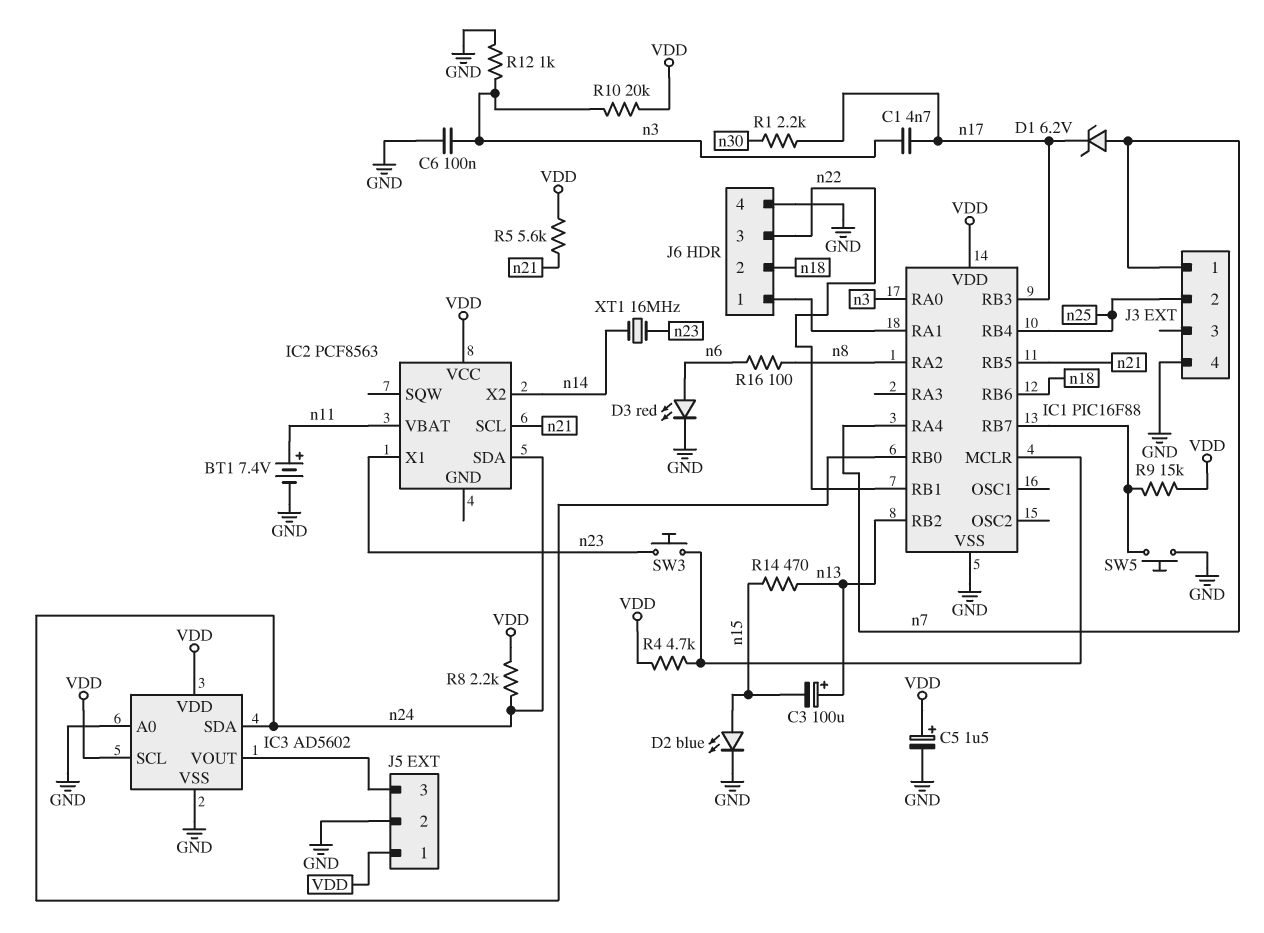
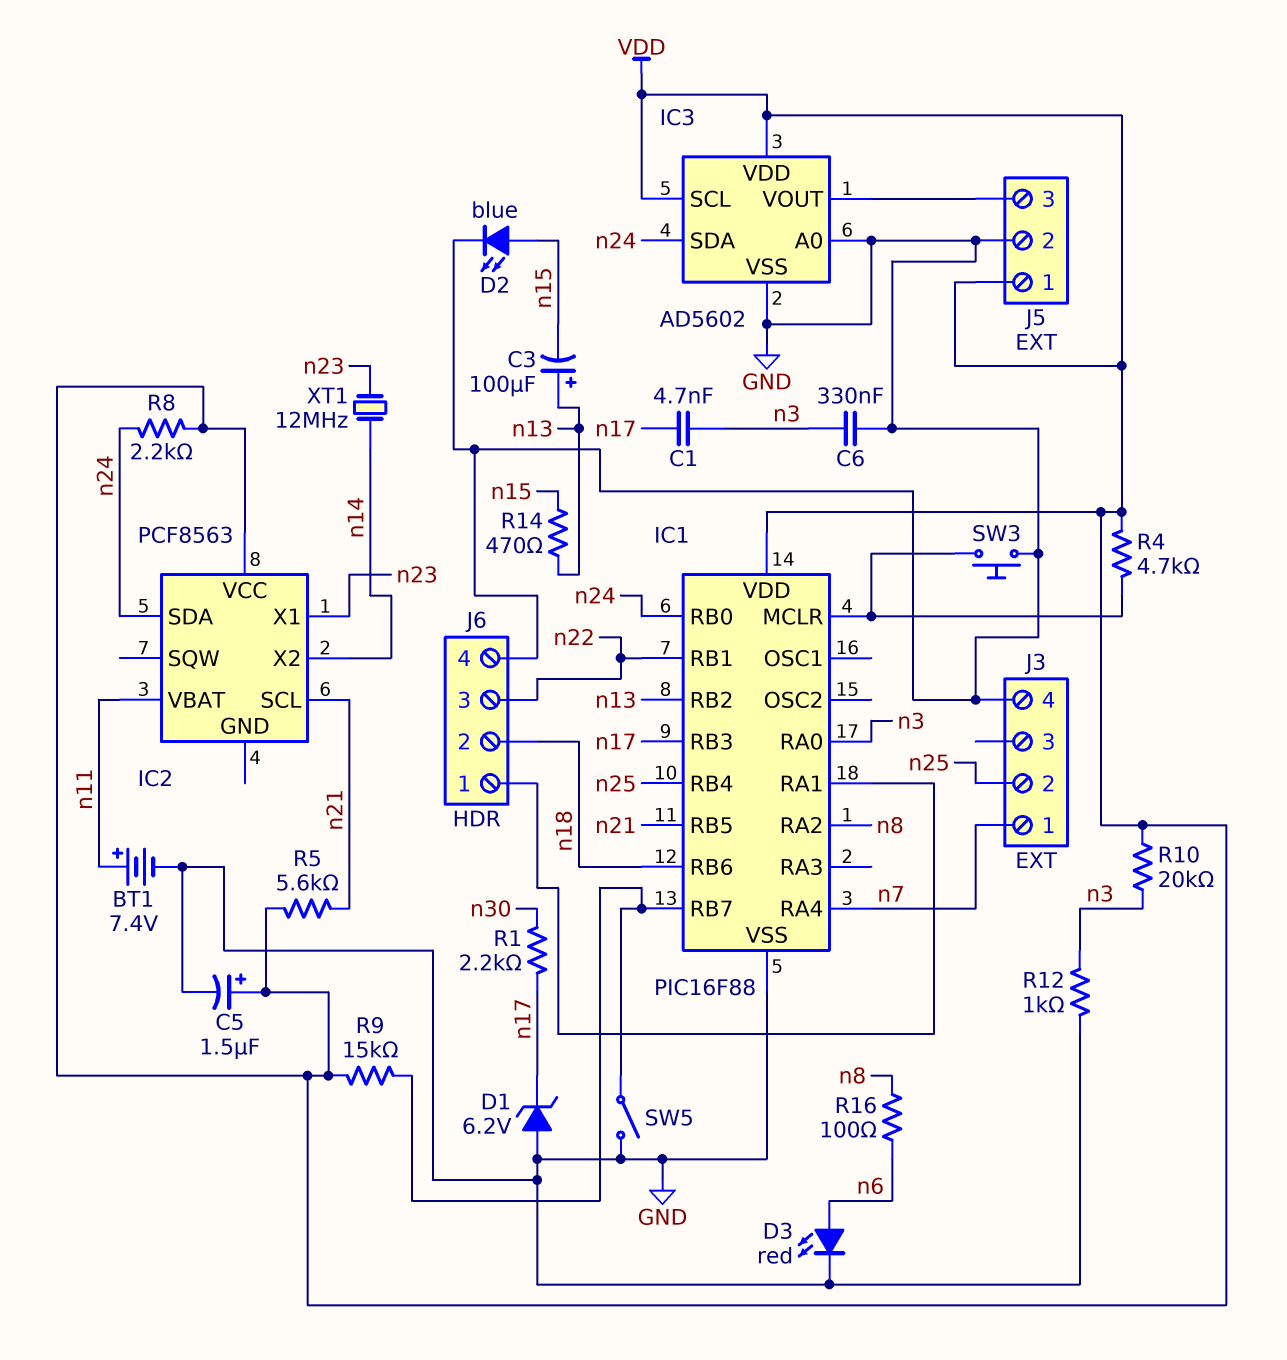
C6: 100nF (GND, n3) -> 330nF (GND, n3)
D1: zener 6.2V (A n7, K n17) -> zener 6.2V (A GND, K n17)
SW3: button (IC1/MCLR, n23) -> button (GND, IC1/MCLR)
SW5: button (GND, IC1/RB7) -> switch (GND, IC1/RB7)
XT1: 16MHz (n14, n23) -> 12MHz (n14, n23)

